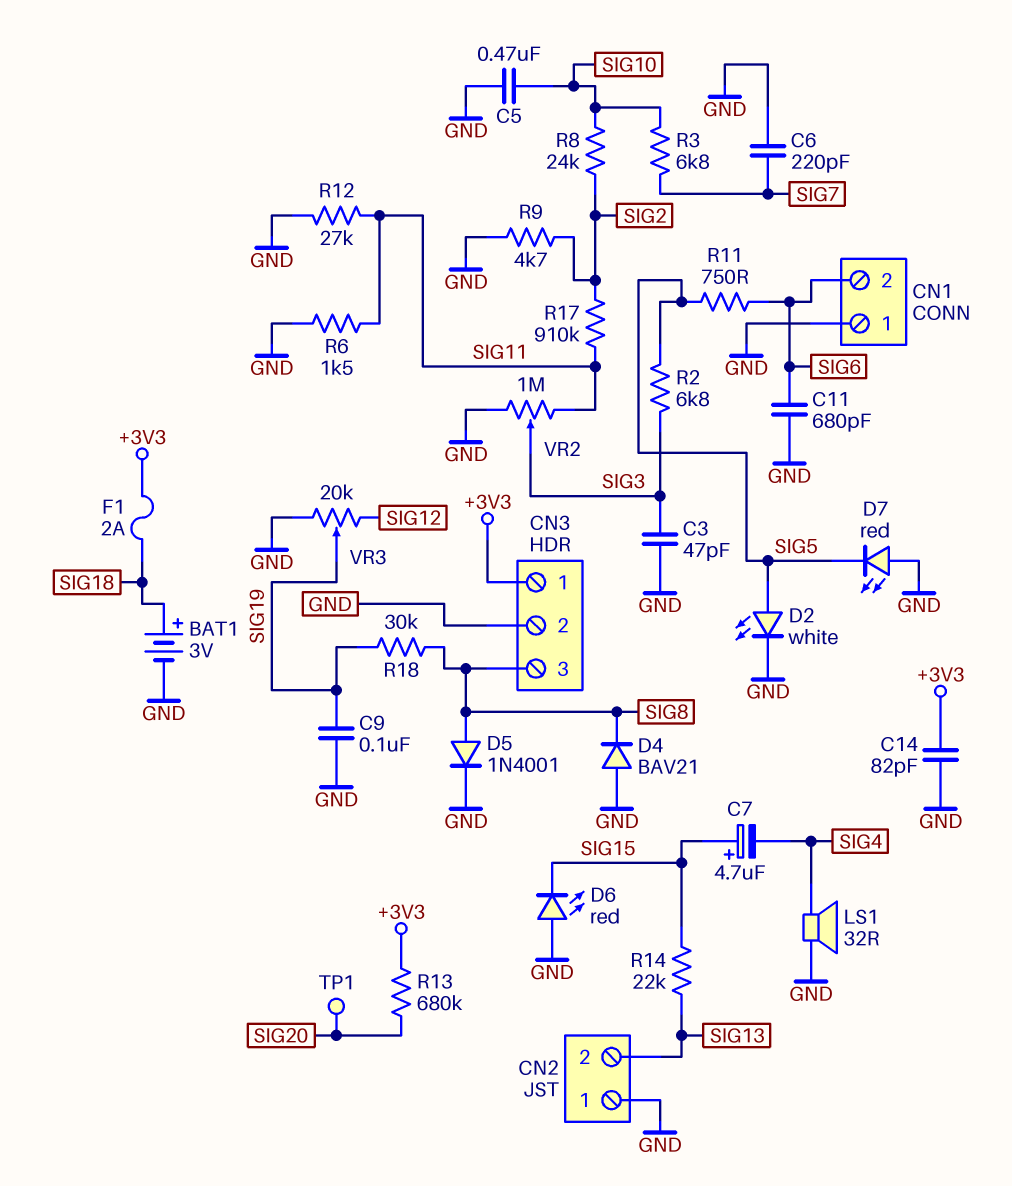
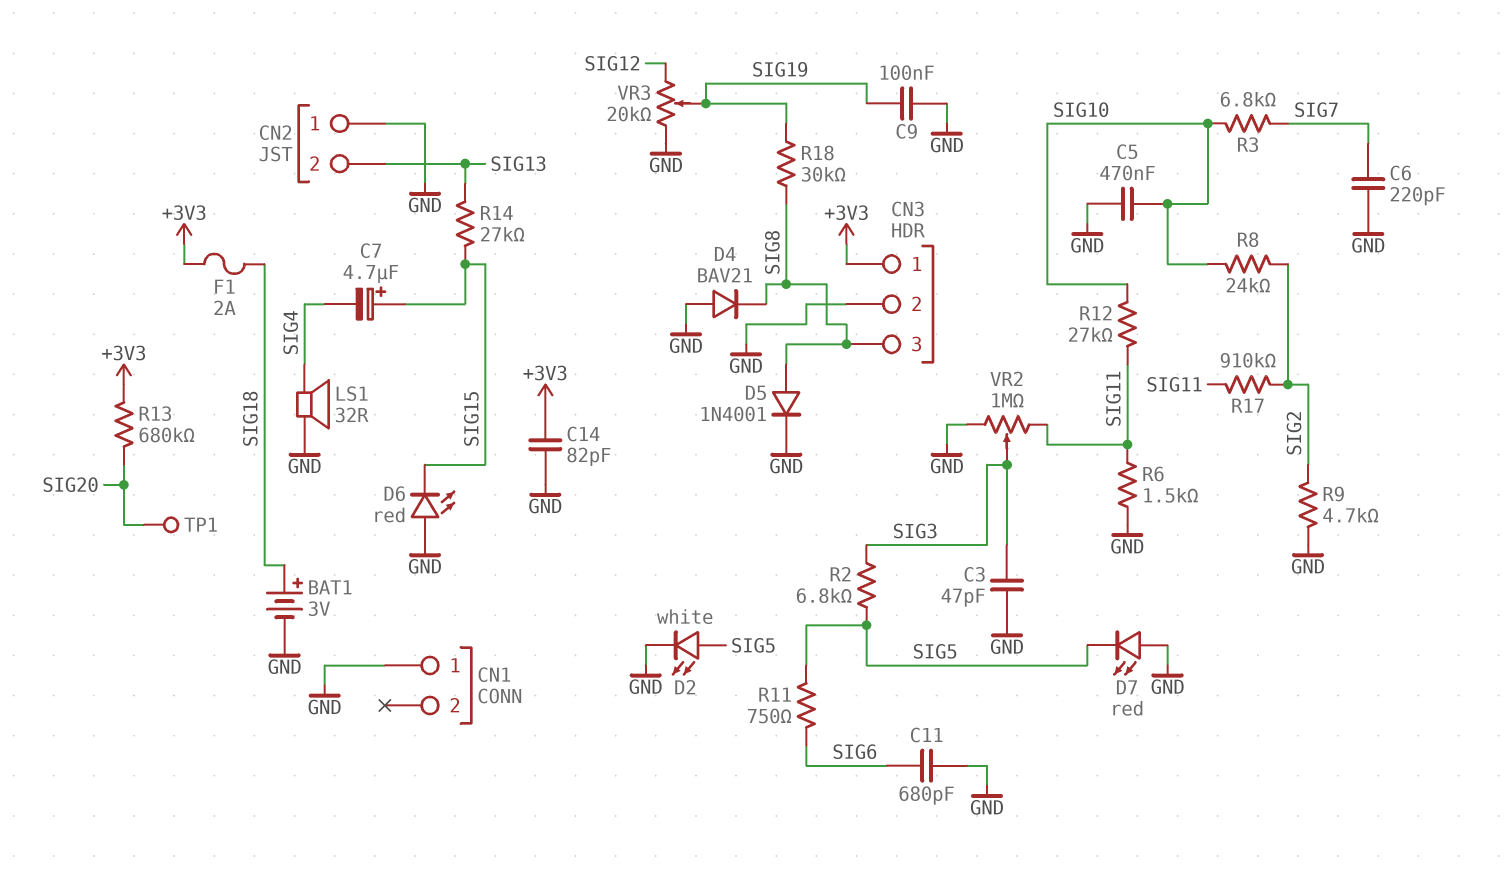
CN1 pin 2: SIG6 -> none
R12: 27k (GND, SIG11) -> 27k (SIG10, SIG11)
R14: 22k (SIG13, SIG15) -> 27k (SIG13, SIG15)

